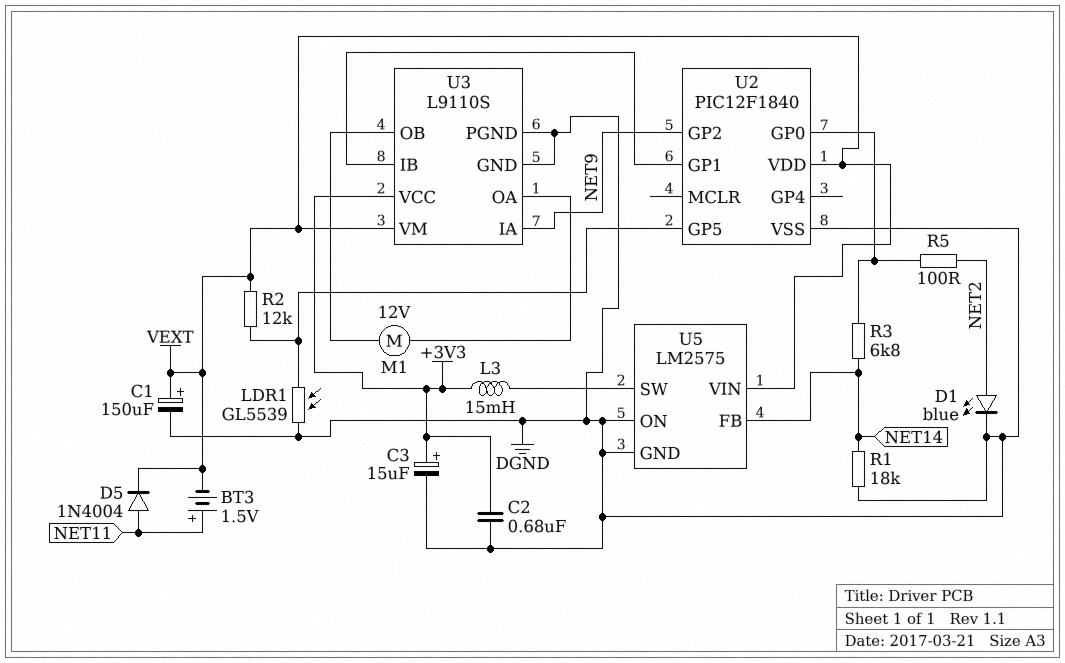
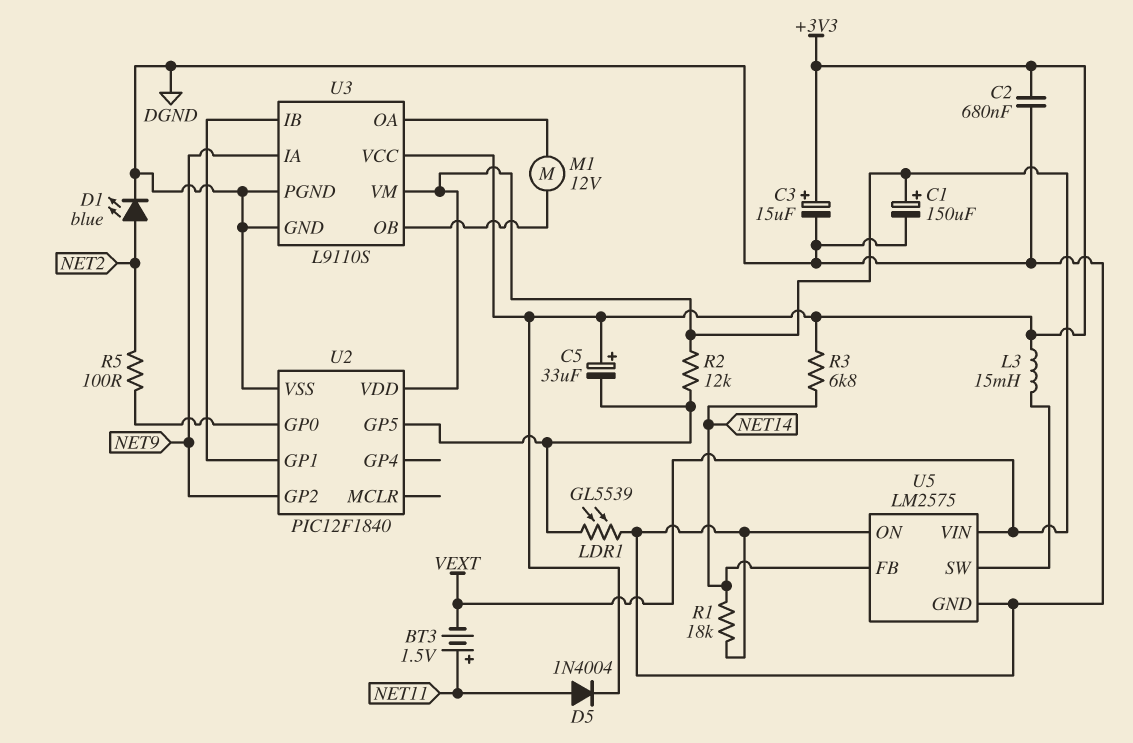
C5: none -> 33uF (plus +3V3, minus U2/GP5)
D5: diode 1N4004 (A NET11, K VEXT) -> diode 1N4004 (A NET11, K +3V3)
R3: 6.8k (NET14, U2/GP0) -> 6.8k (+3V3, NET14)

